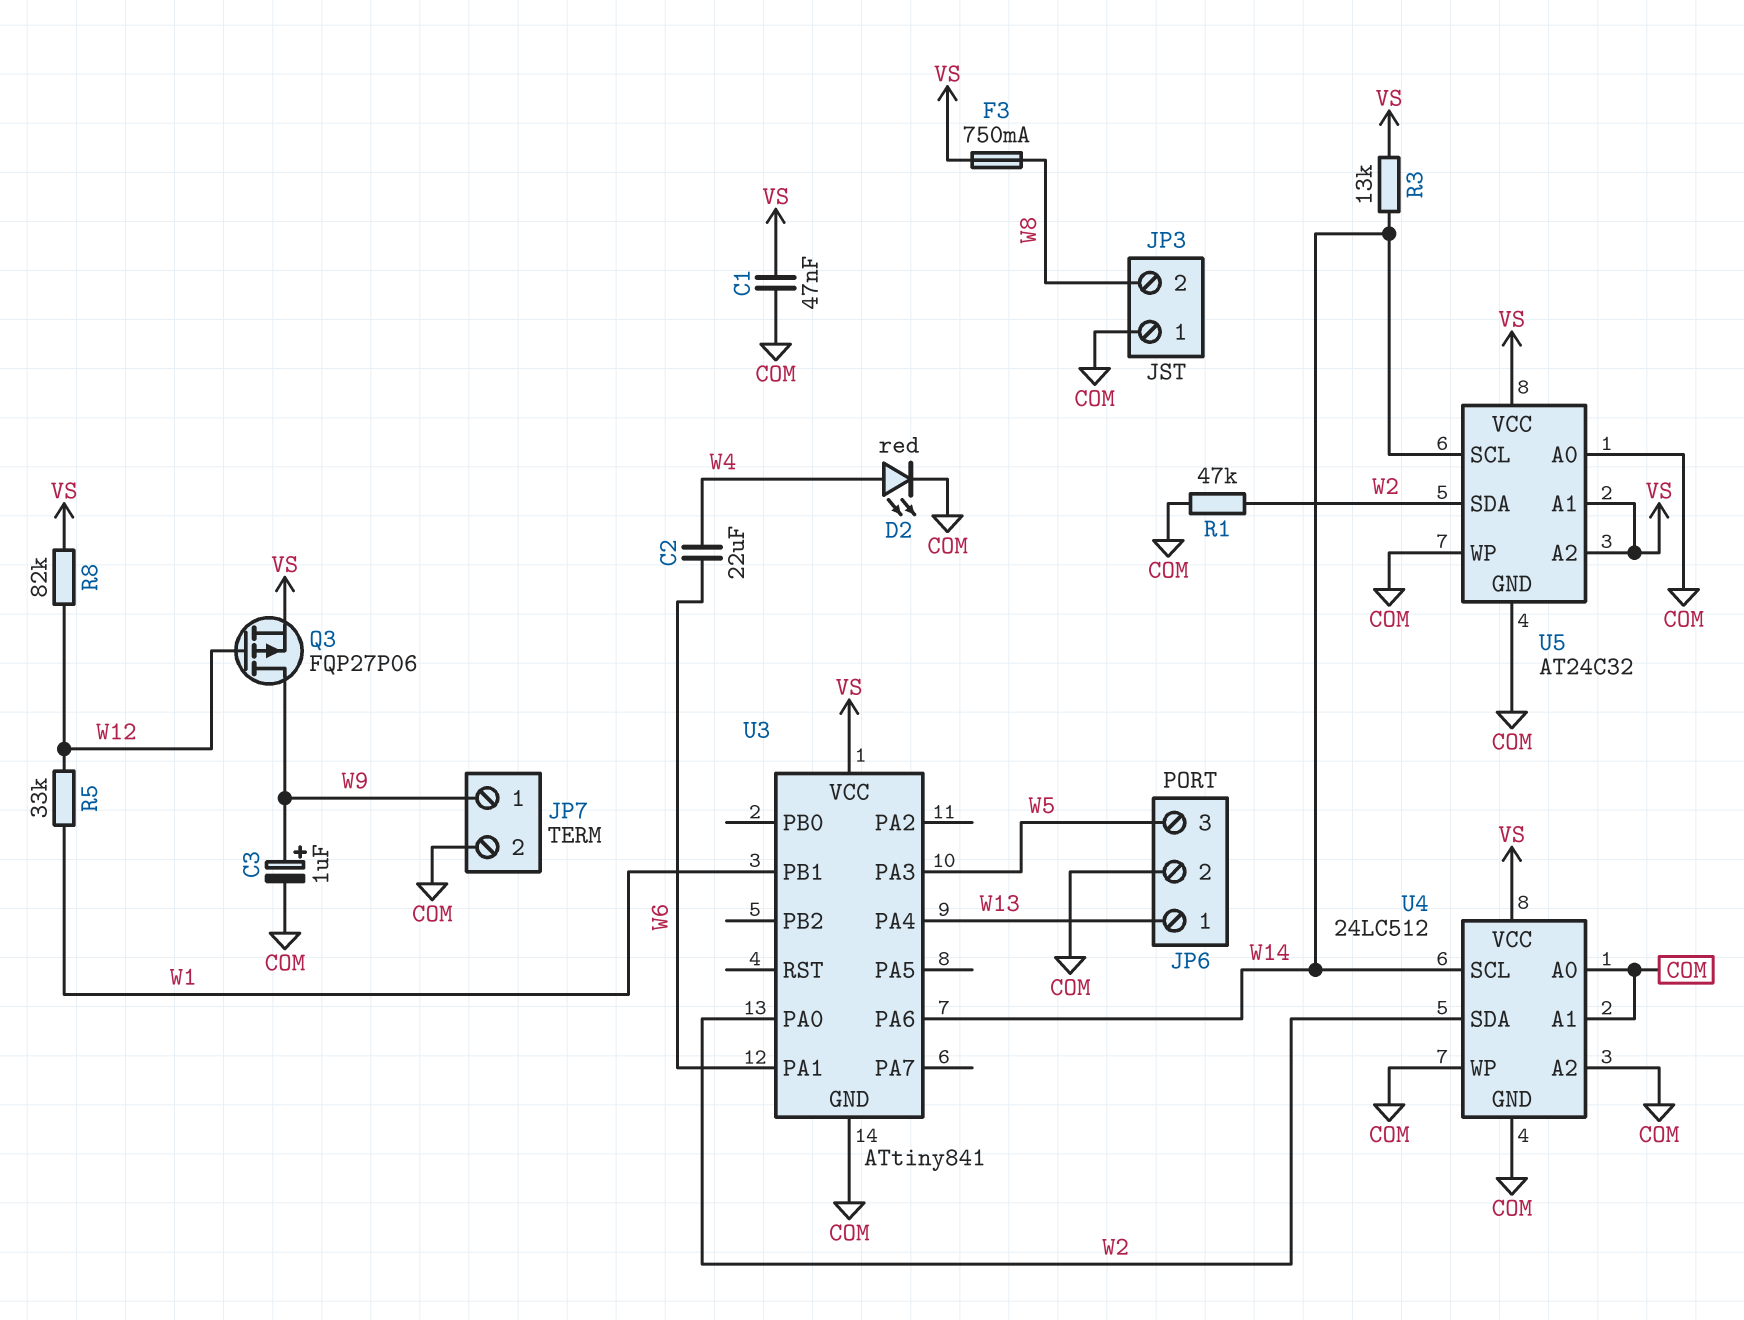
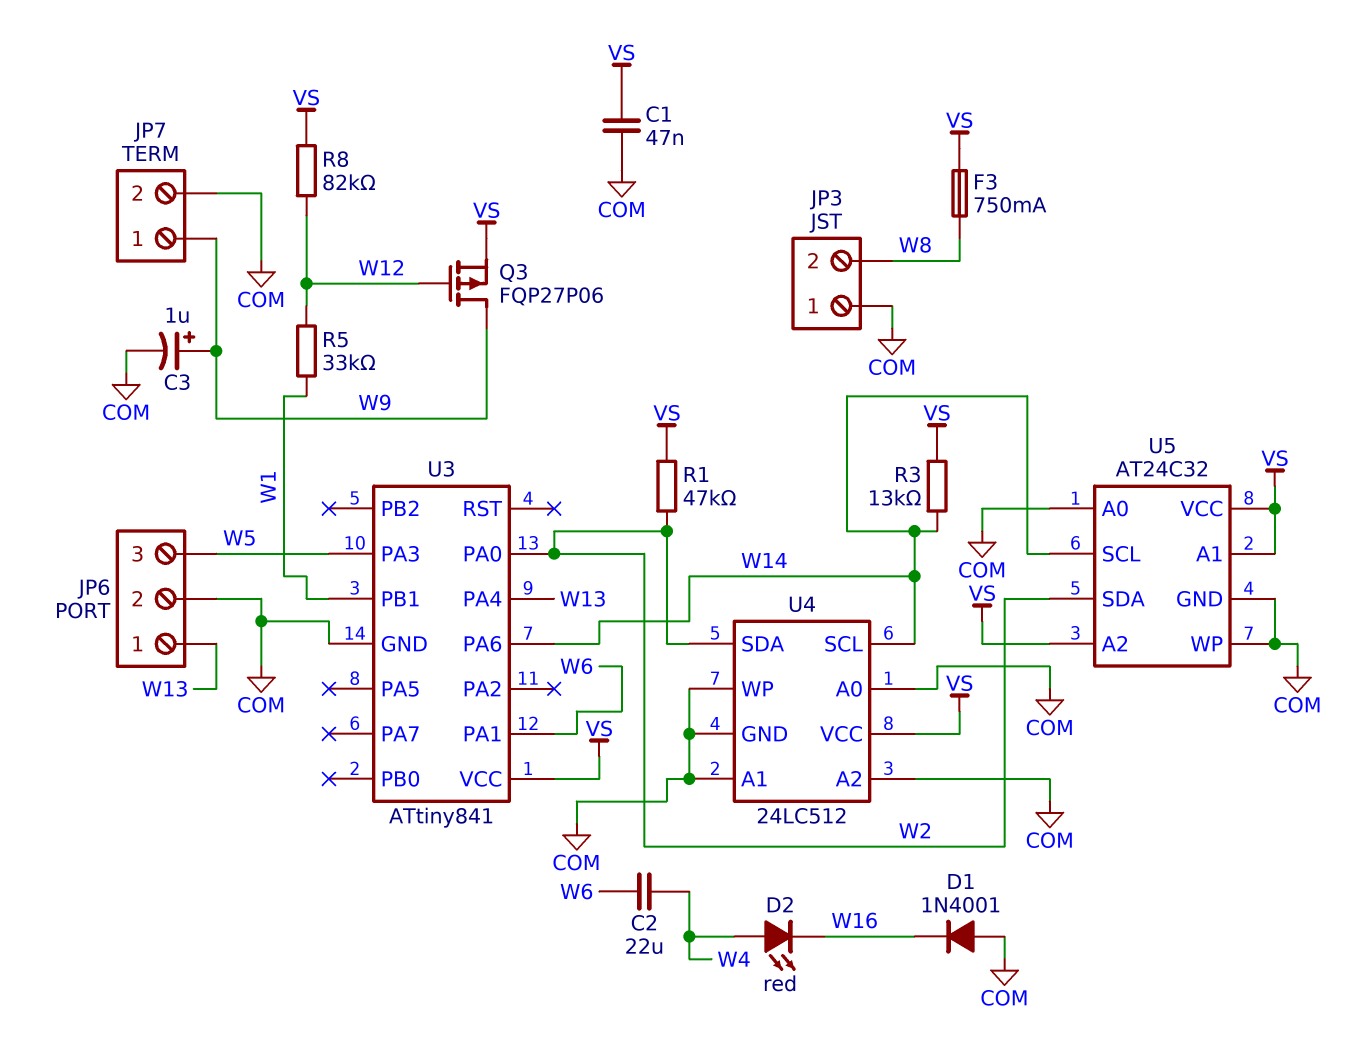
D1: none -> diode 1N4001 (A COM, K W16)
D2: LED red (A W4, K COM) -> LED red (A W4, K W16)
R1: 47k (COM, W2) -> 47k (VS, W2)

